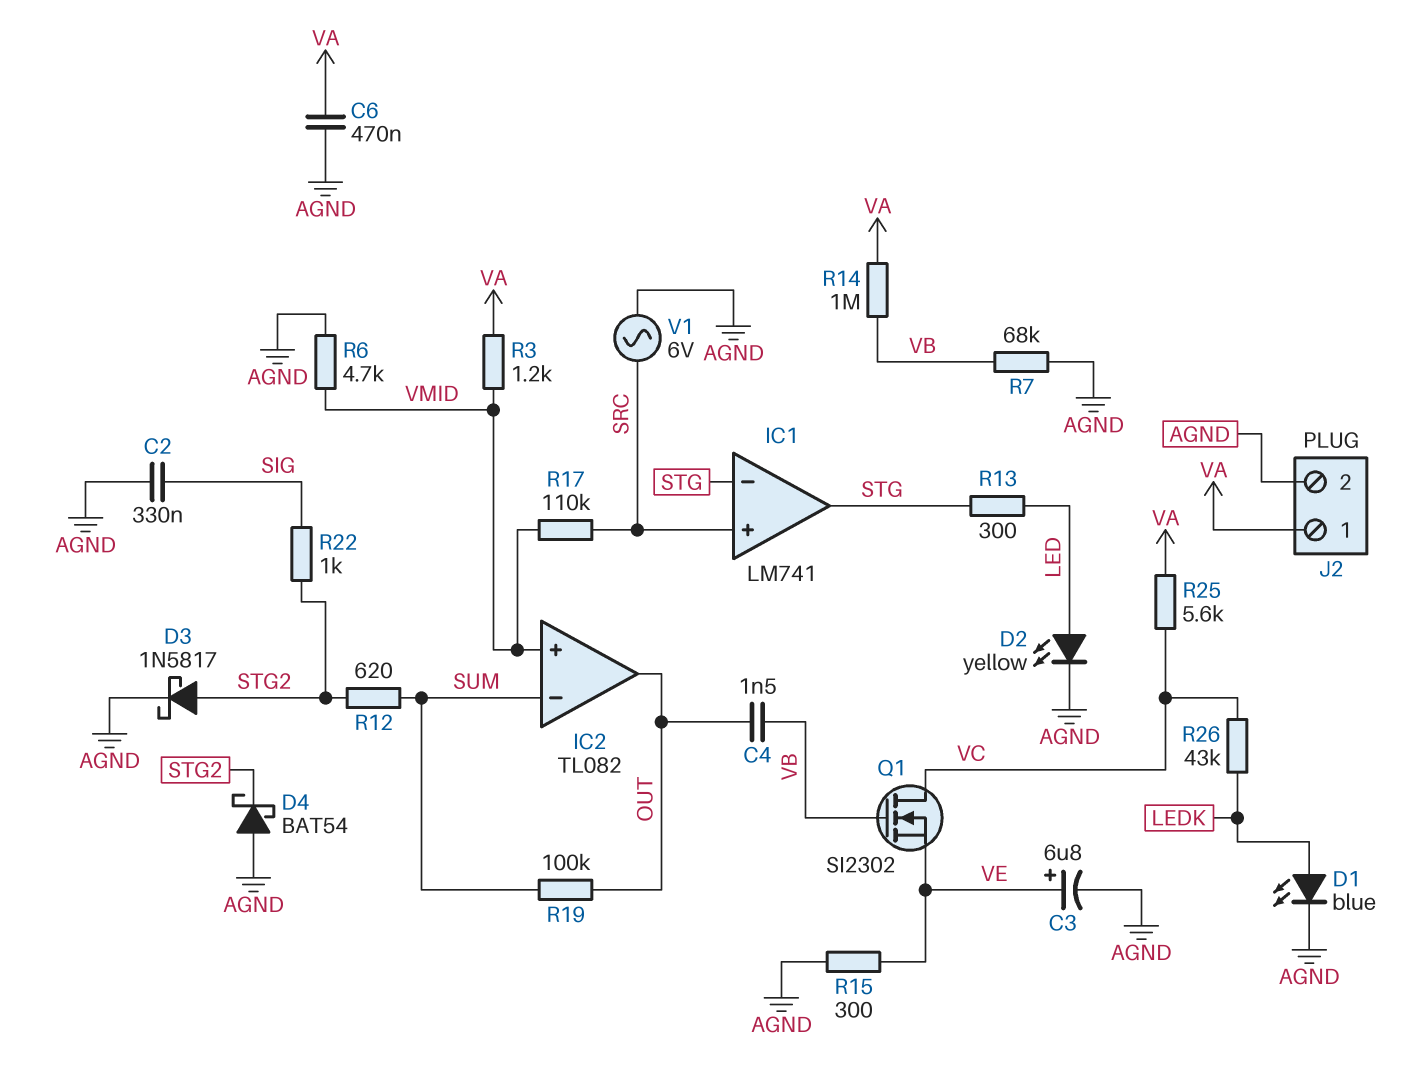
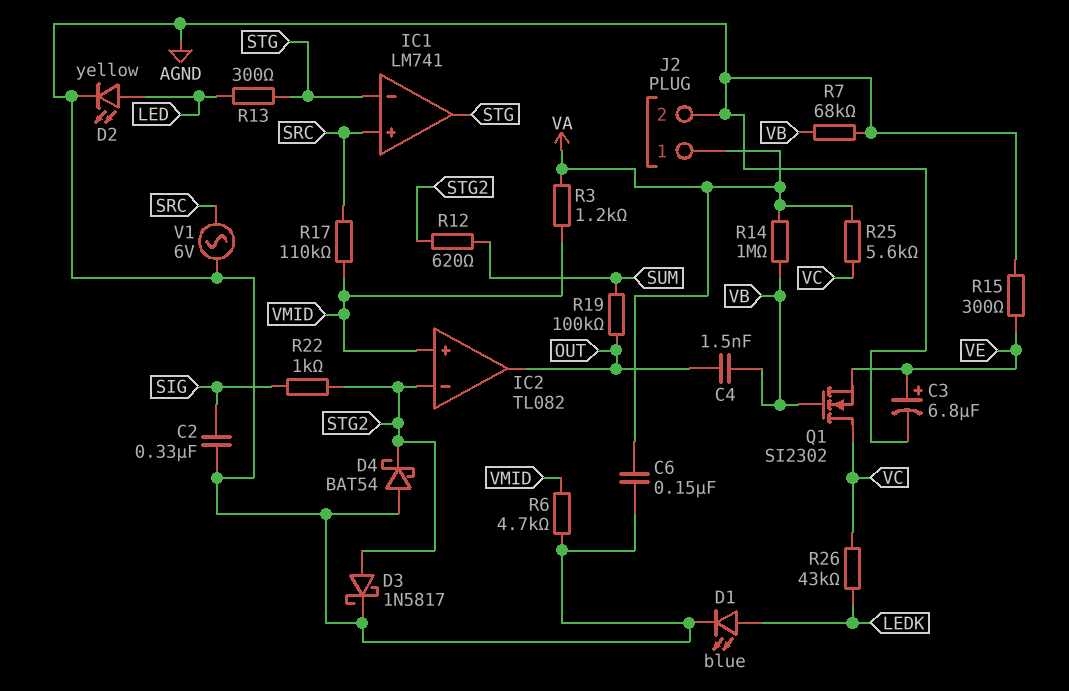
C6: 470nF (AGND, VA) -> 150nF (AGND, VA)
IC2 pin in-: SUM -> STG2

